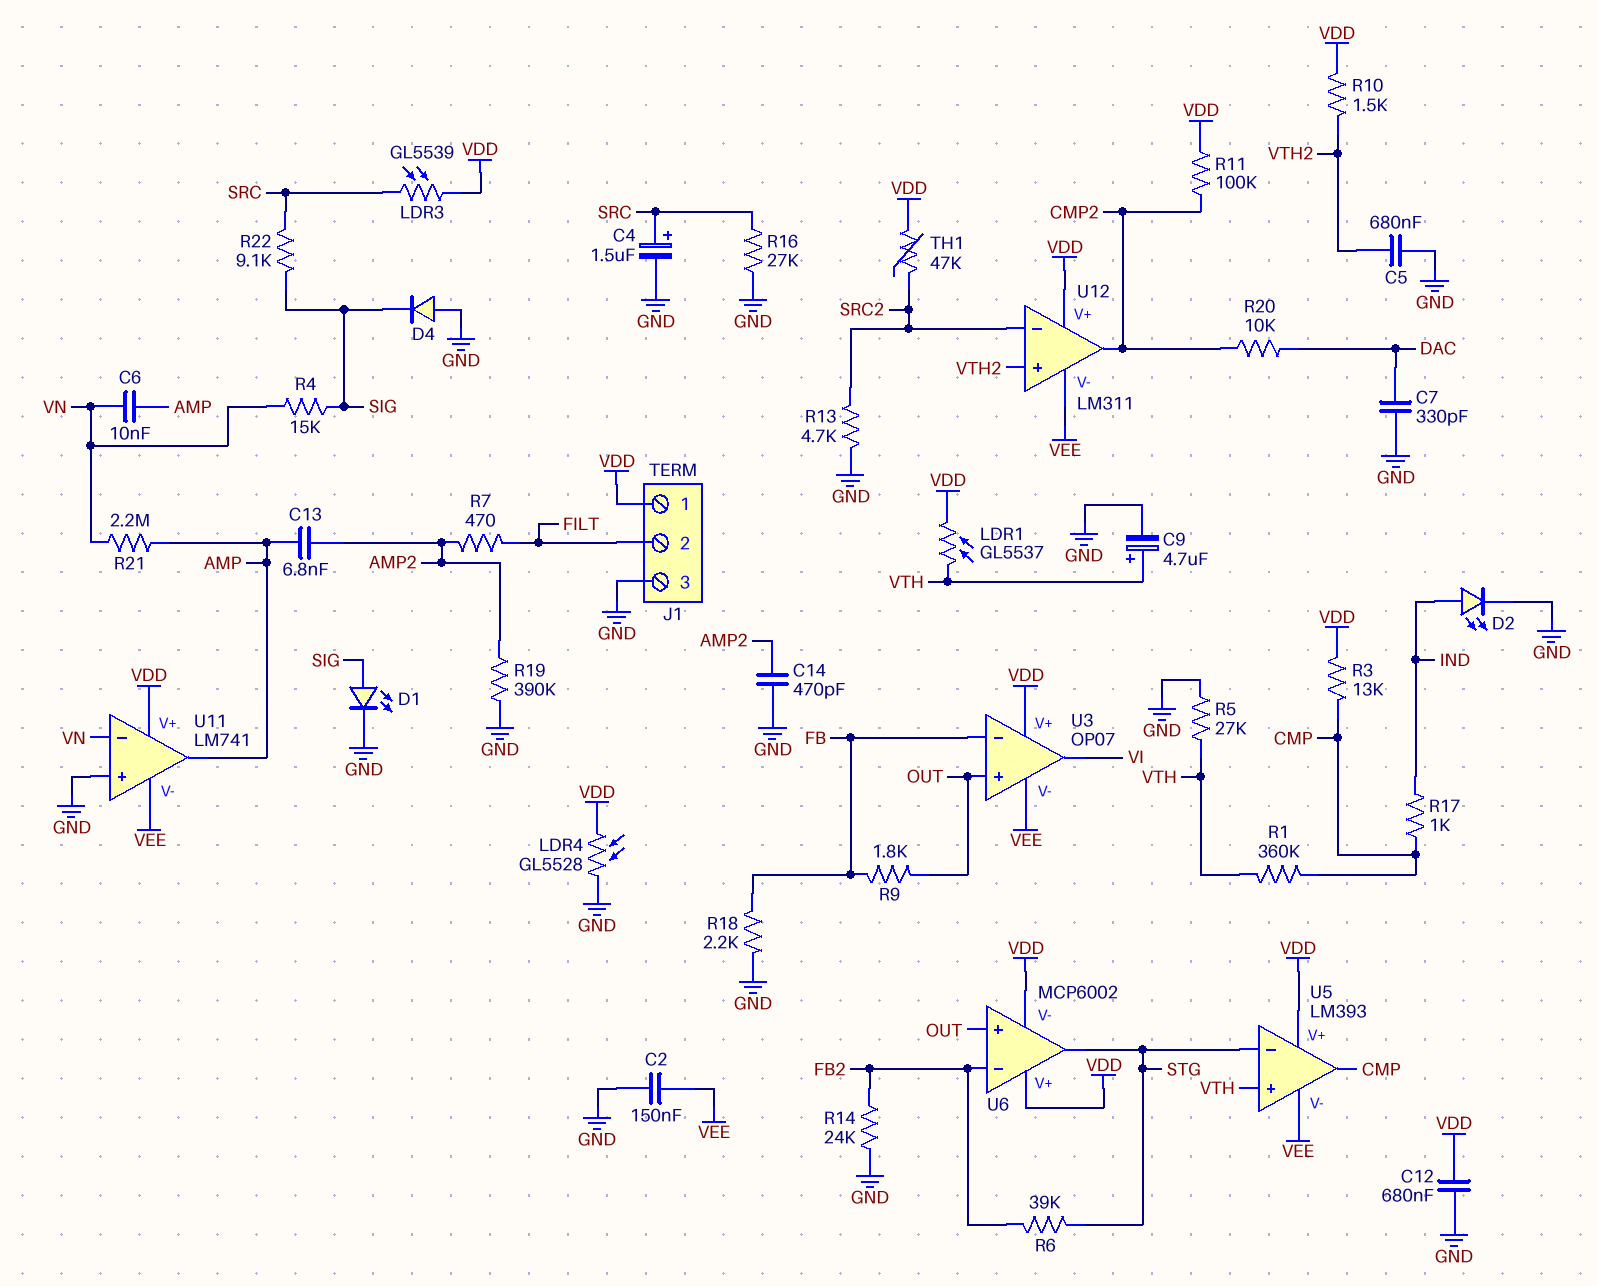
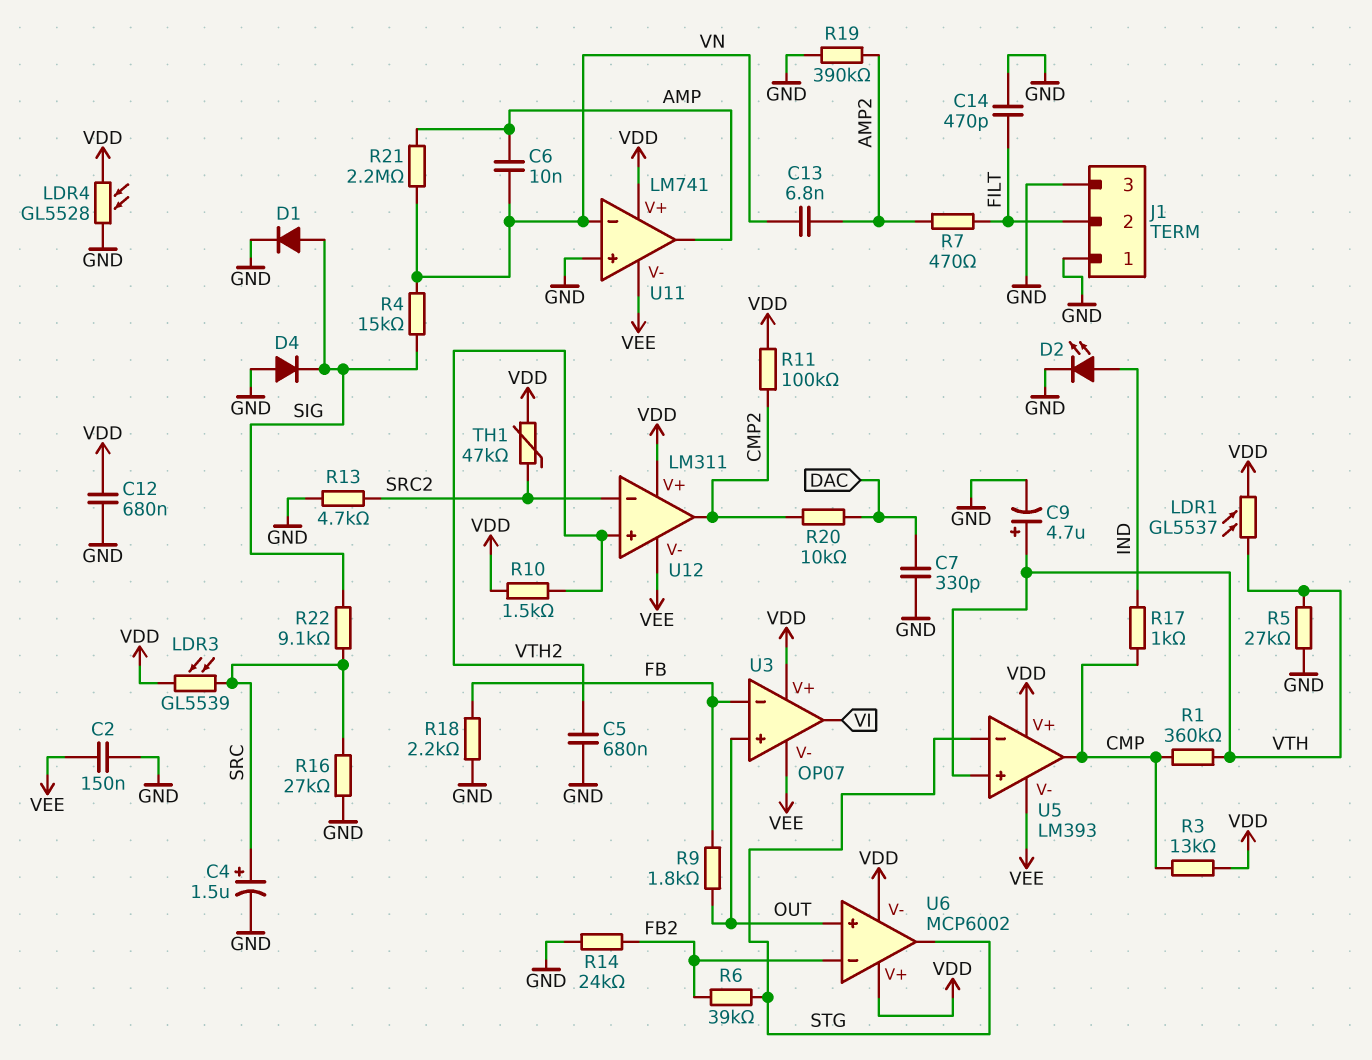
C13: 6.8nF (AMP, AMP2) -> 6.8nF (AMP2, VN)
C14: 470pF (AMP2, GND) -> 470pF (FILT, GND)
D1: LED (A SIG, K GND) -> diode (A SIG, K GND)
J1 pin 1: VDD -> GND

